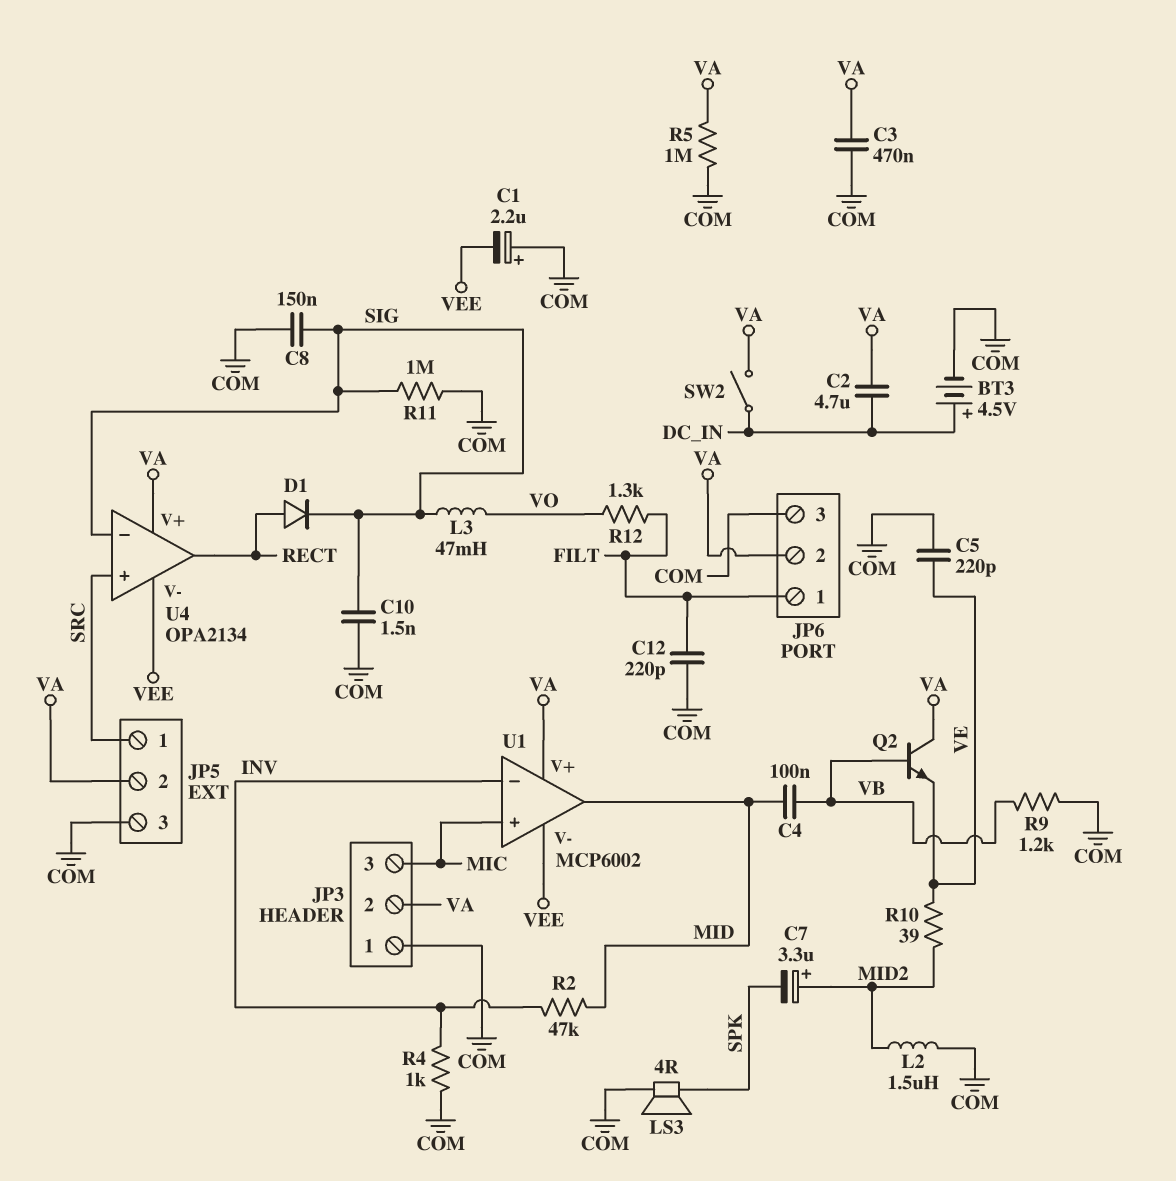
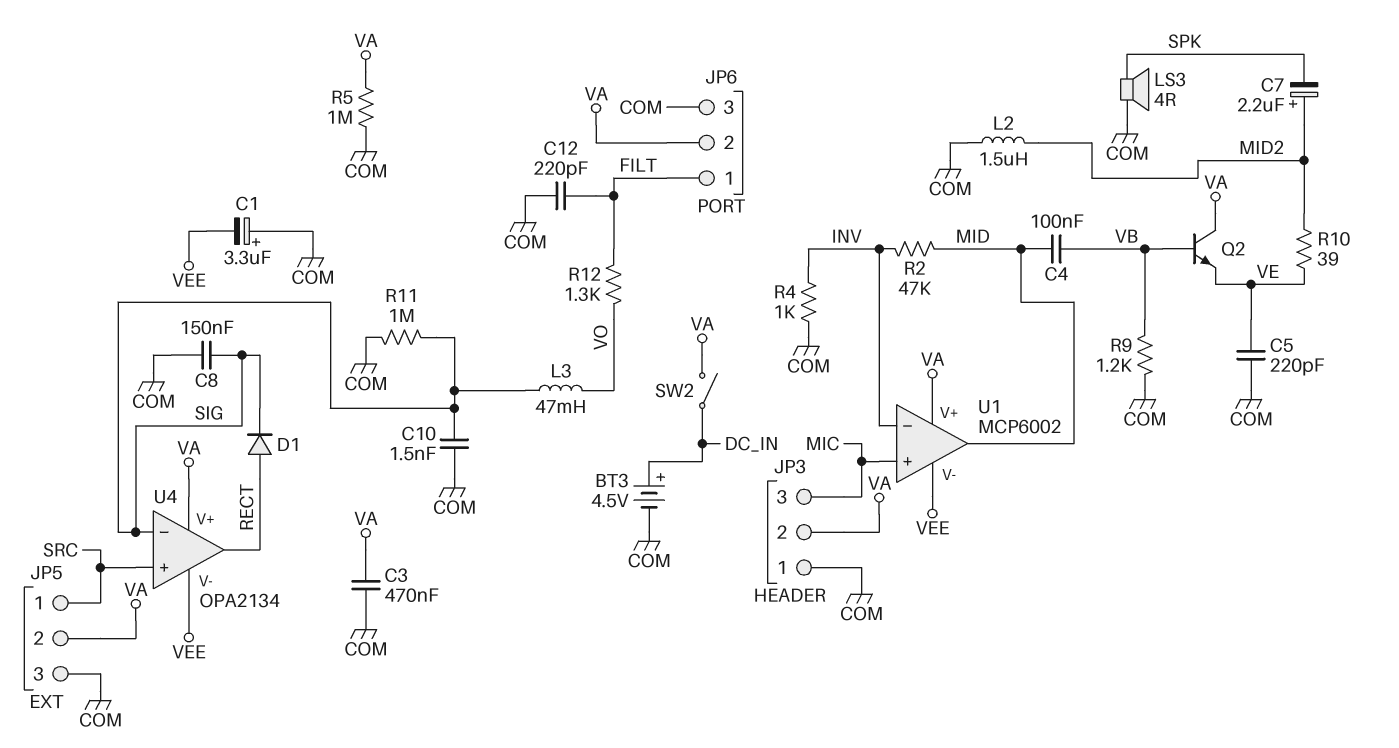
C1: 2.2uF (plus COM, minus VEE) -> 3.3uF (plus COM, minus VEE)
C2: 4.7uF (DC_IN, VA) -> none
C7: 3.3uF (plus MID2, minus SPK) -> 2.2uF (plus MID2, minus SPK)

